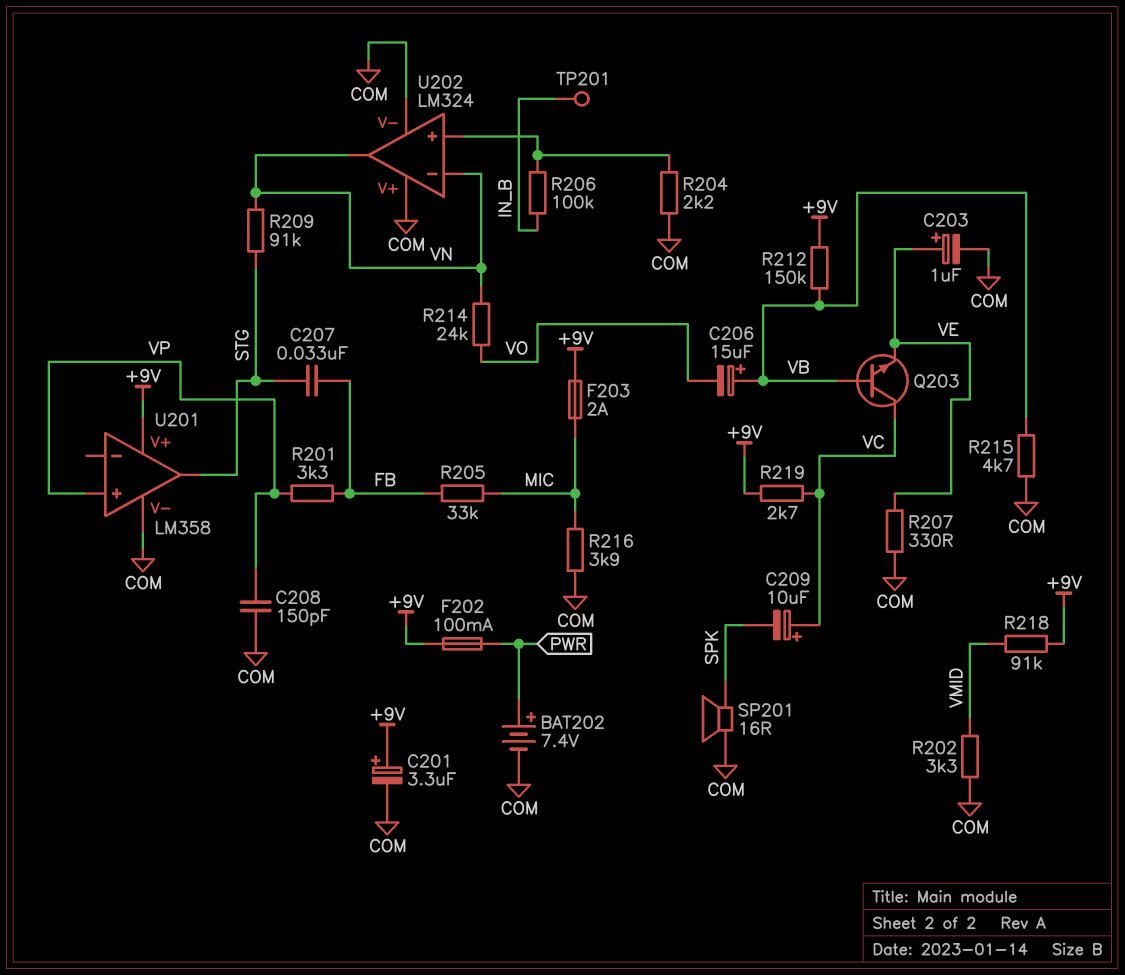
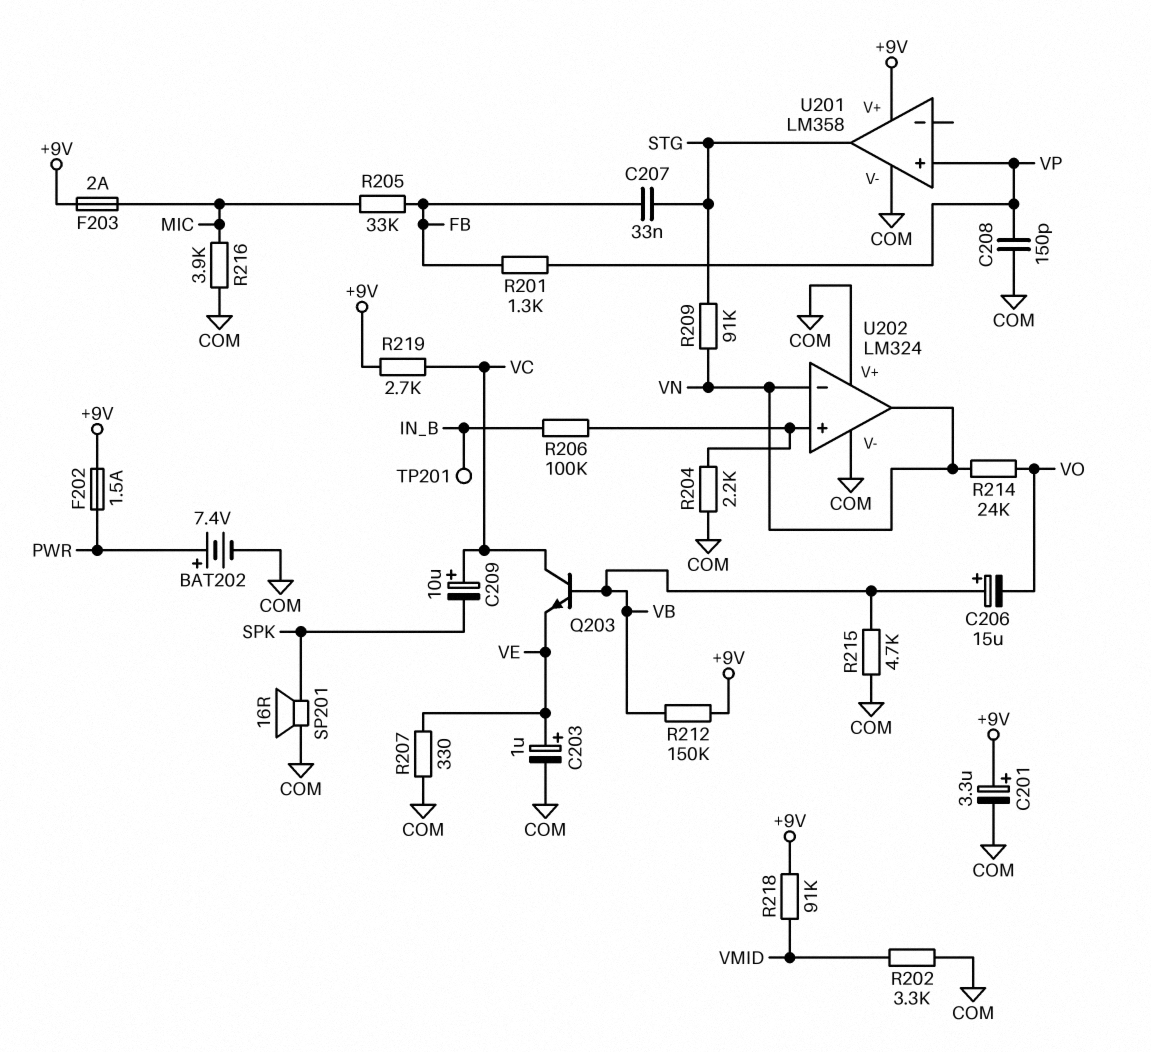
F202: 100mA (+9V, PWR) -> 1.5A (+9V, PWR)
R201: 3.3k (FB, VP) -> 1.3k (FB, VP)

